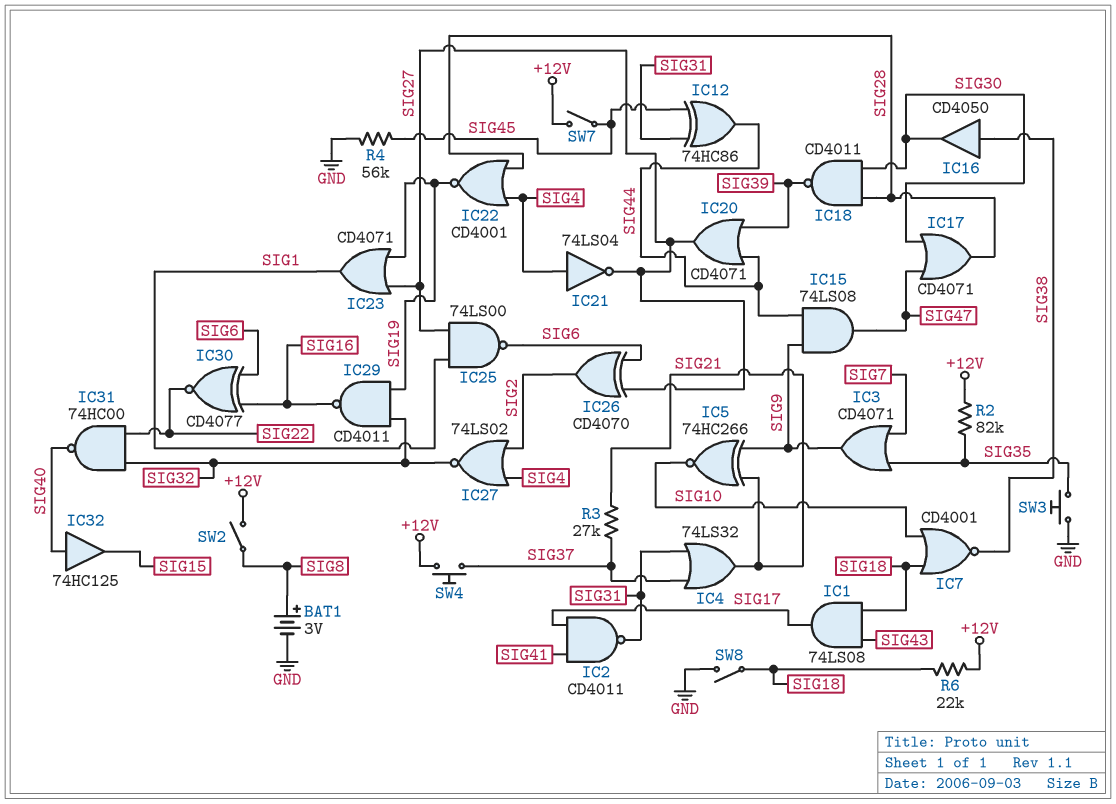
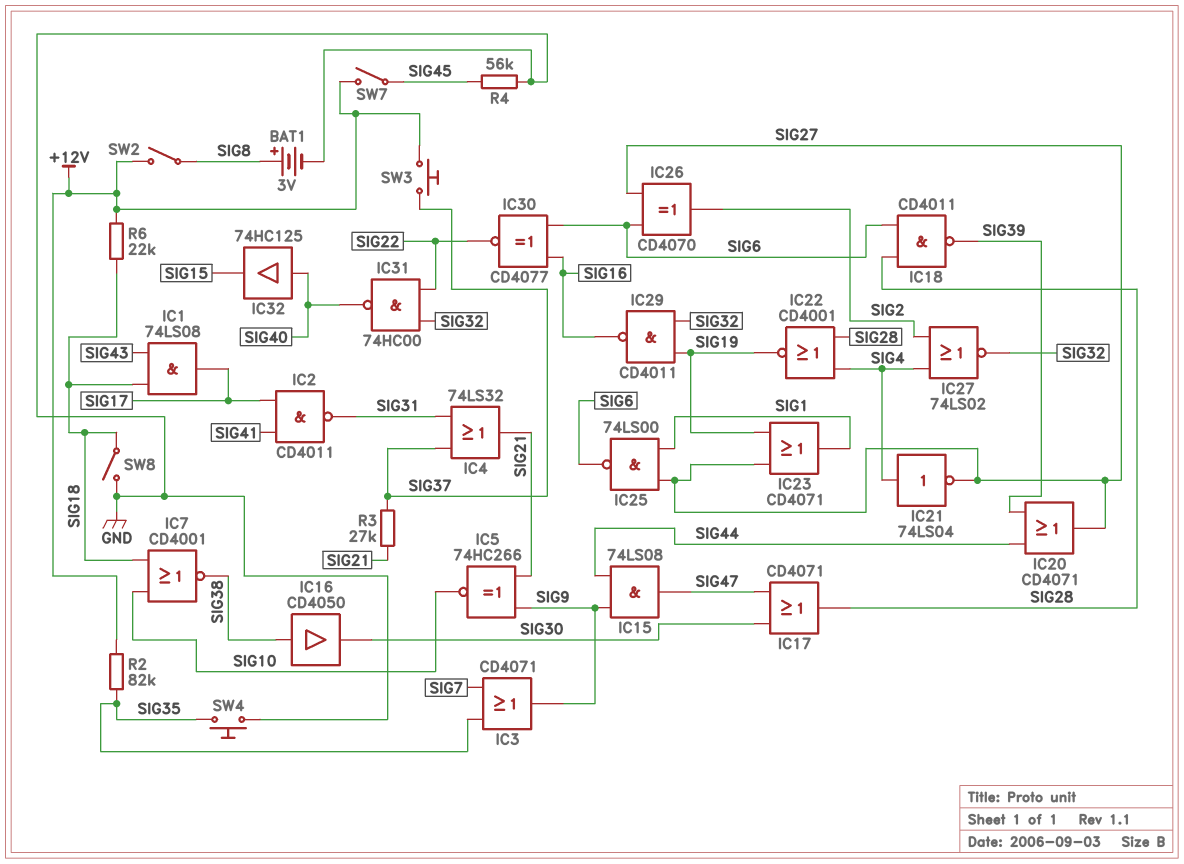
IC12: XOR 74HC86 (in SIG31, in SIG45, out SIG44) -> none
IC18: NAND CD4011 (in SIG28, in SIG30, out SIG39) -> NAND CD4011 (in SIG6, in SIG28, out SIG39)
SW3: button (GND, SIG35) -> button (+12V, SIG37)
SW4: button (+12V, SIG37) -> button (GND, SIG35)

